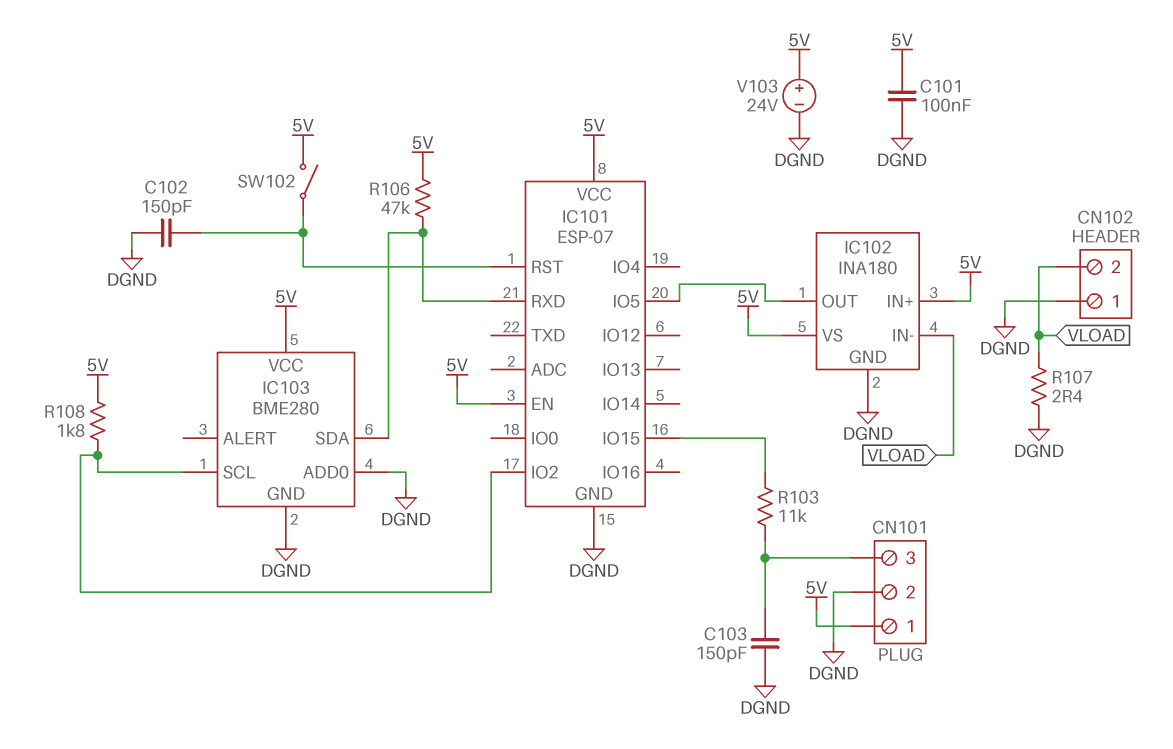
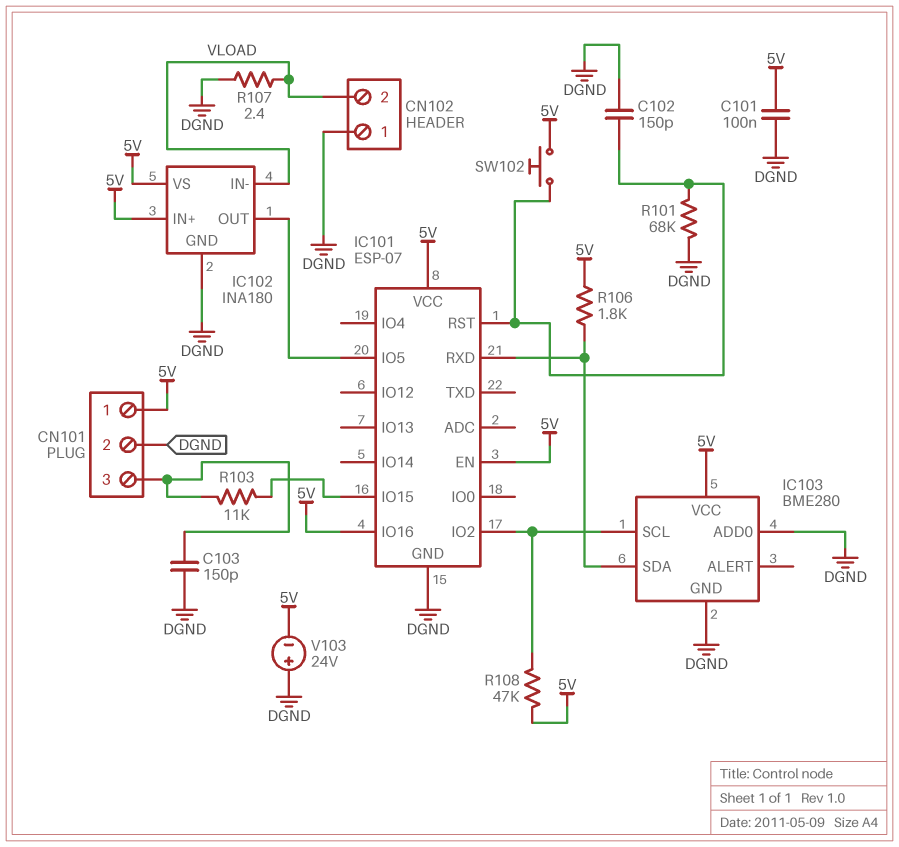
IC101 pin IO16: none -> 5V
R101: none -> 68k (DGND, IC101/RST)
R106: 47k (5V, IC101/RXD) -> 1.8k (5V, IC101/RXD)
R108: 1.8k (5V, IC101/IO2) -> 47k (5V, IC101/IO2)
SW102: switch (5V, IC101/RST) -> button (5V, IC101/RST)
V103: 24V (plus 5V, minus DGND) -> 24V (plus DGND, minus 5V)

